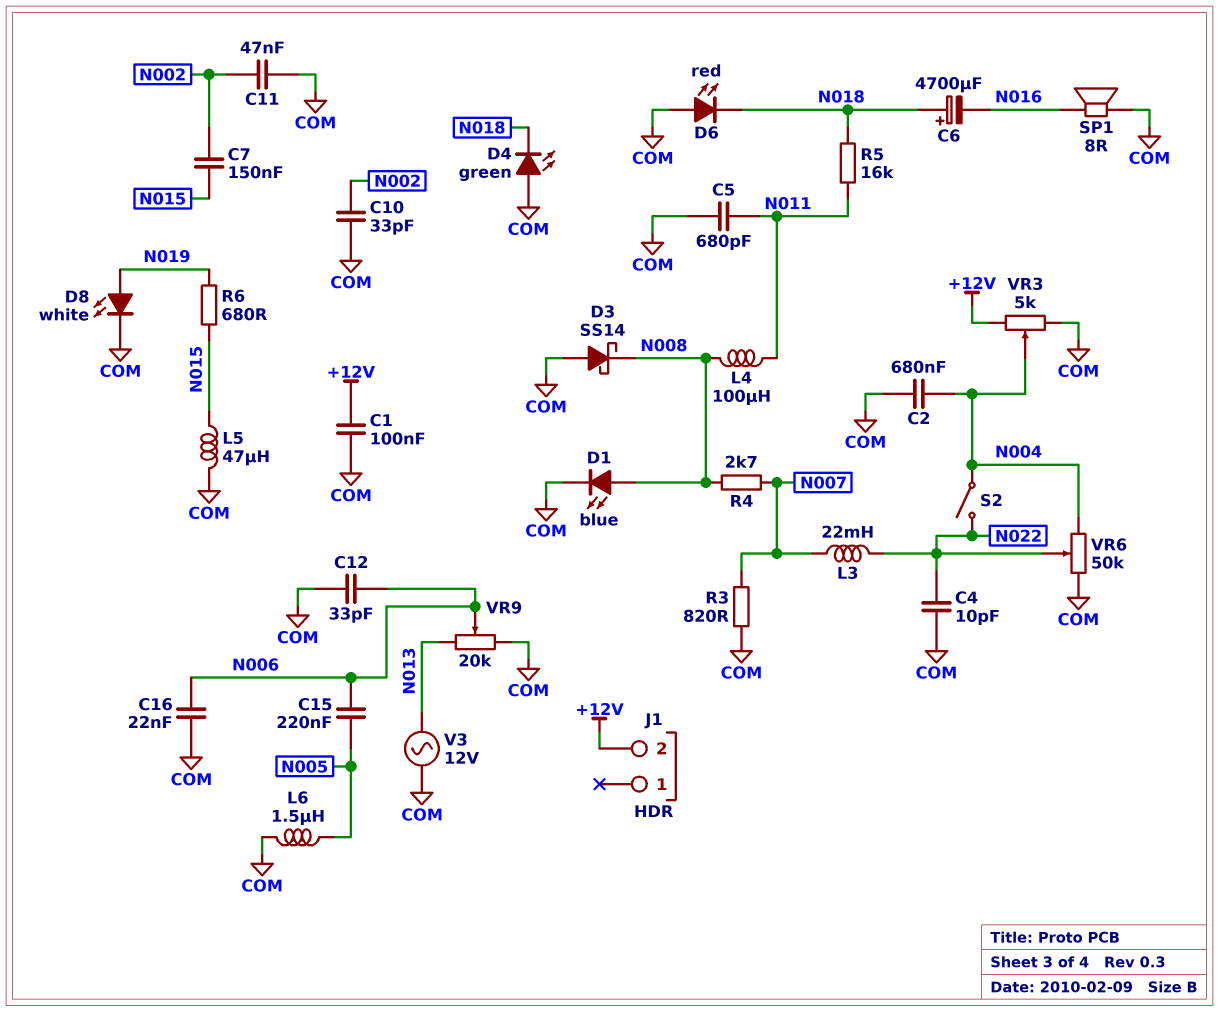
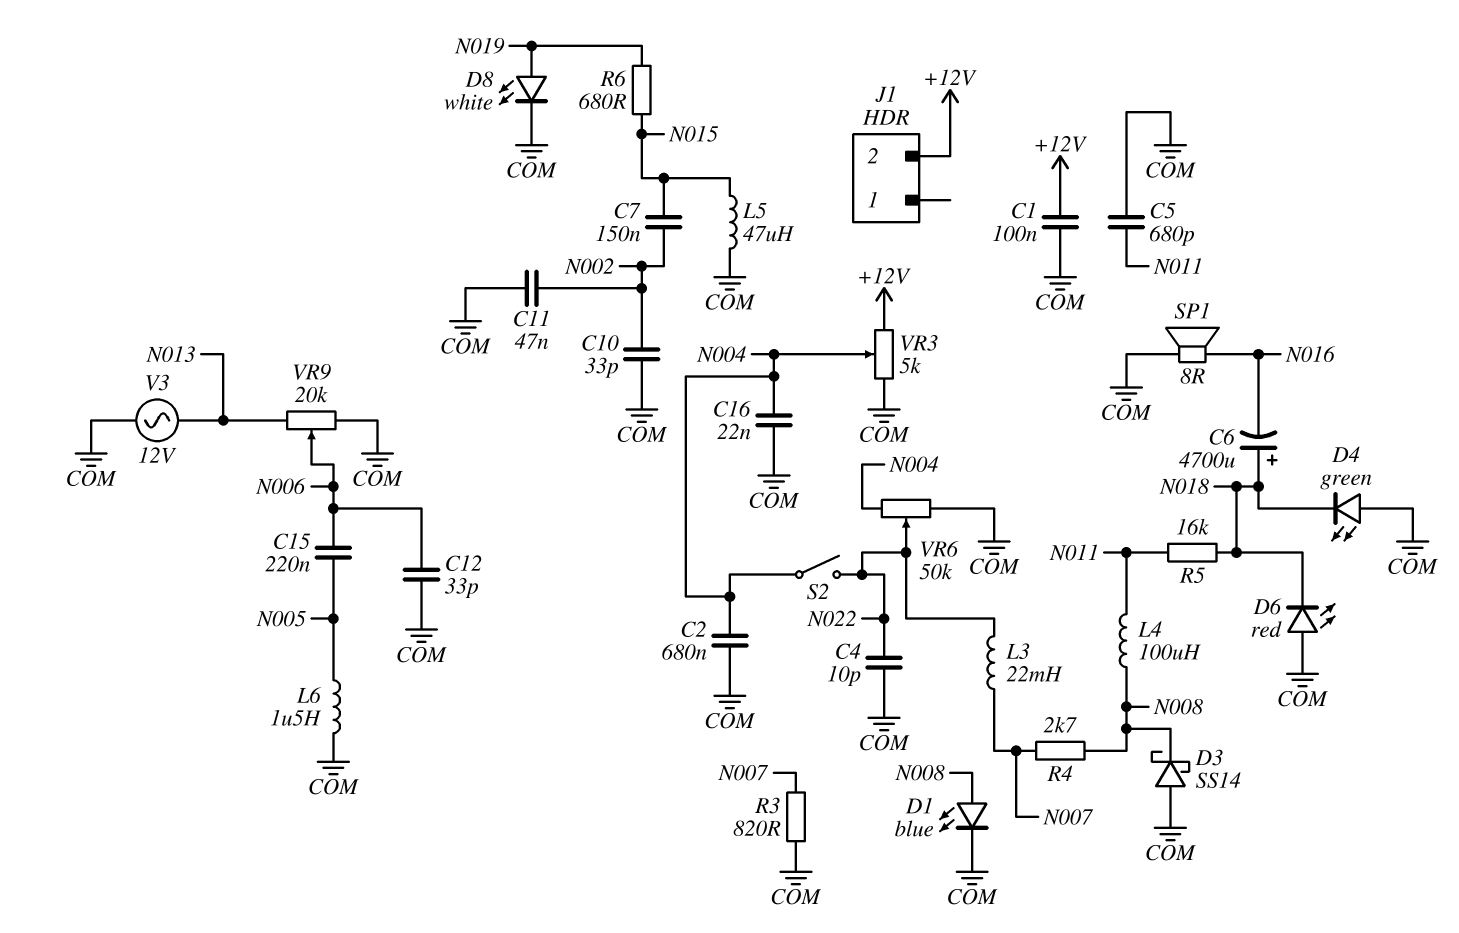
C16: 22nF (COM, N006) -> 22nF (COM, N004)

